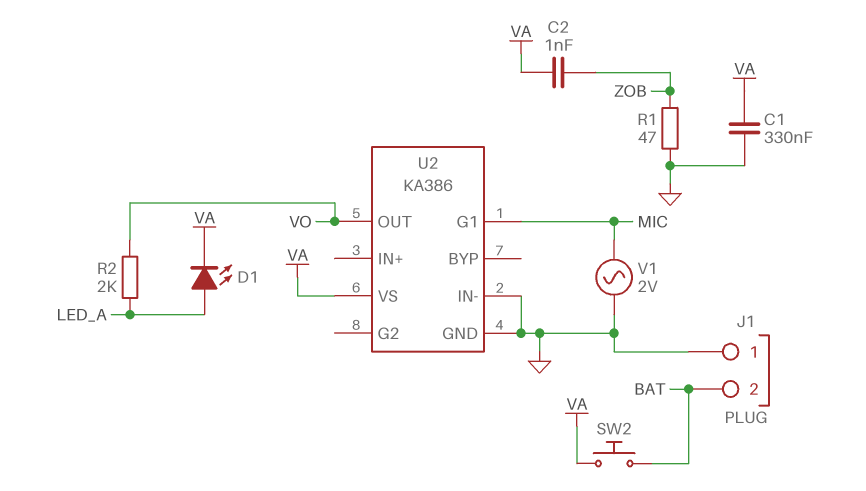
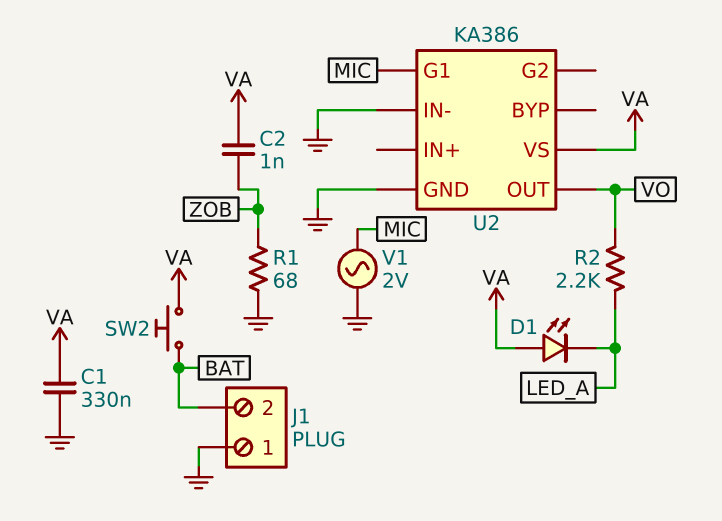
D1: LED (A LED_A, K VA) -> LED (A VA, K LED_A)
R1: 47 (GND, ZOB) -> 68 (GND, ZOB)
R2: 2k (LED_A, VO) -> 2.2k (LED_A, VO)

